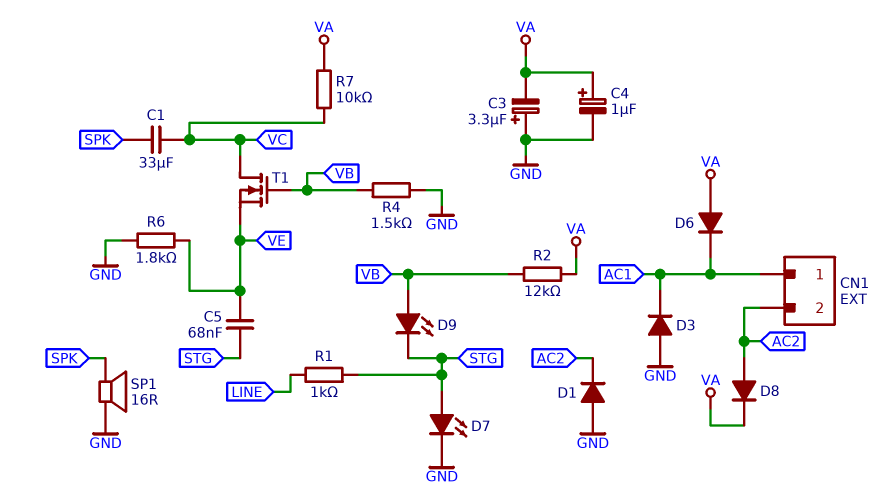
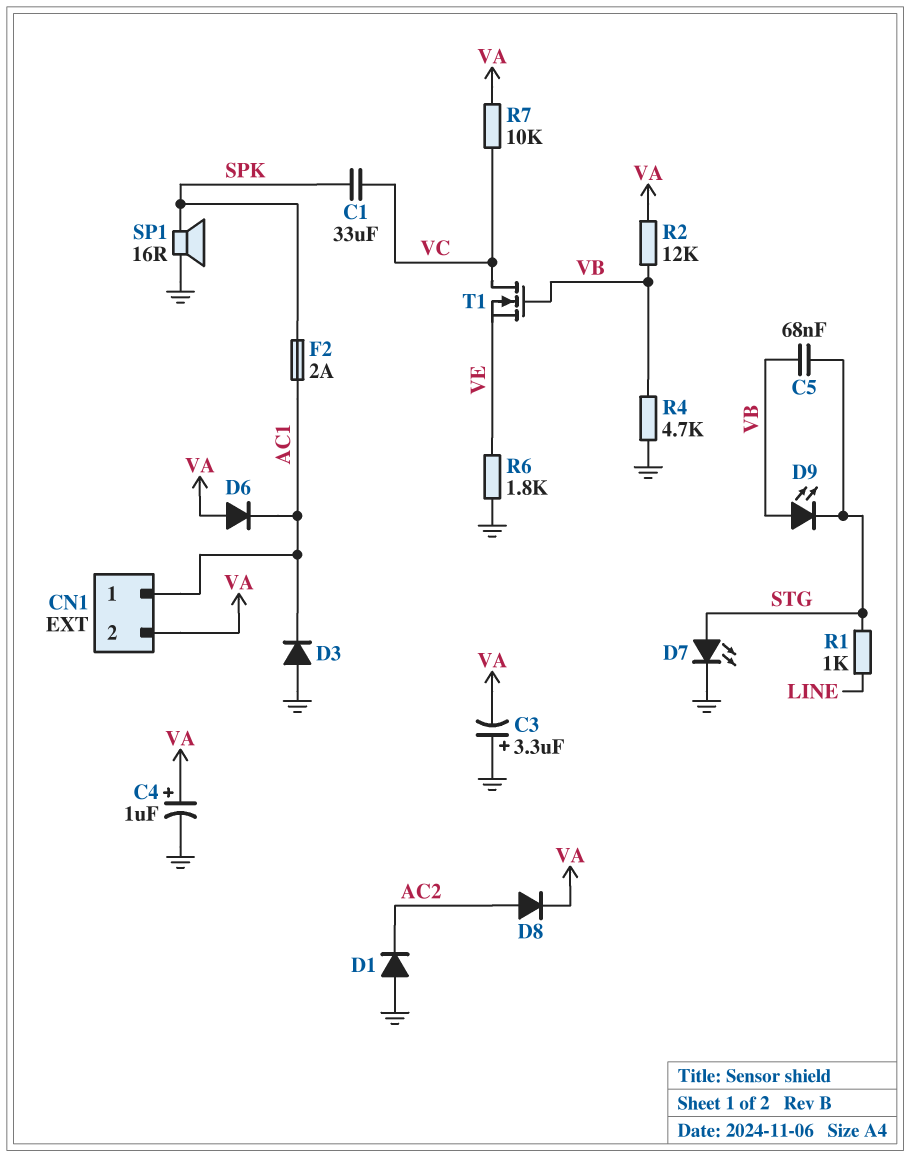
C5: 68nF (STG, VE) -> 68nF (STG, VB)
CN1 pin 2: AC2 -> VA
F2: none -> 2A (AC1, SPK)
R4: 1.5k (GND, VB) -> 4.7k (GND, VB)

